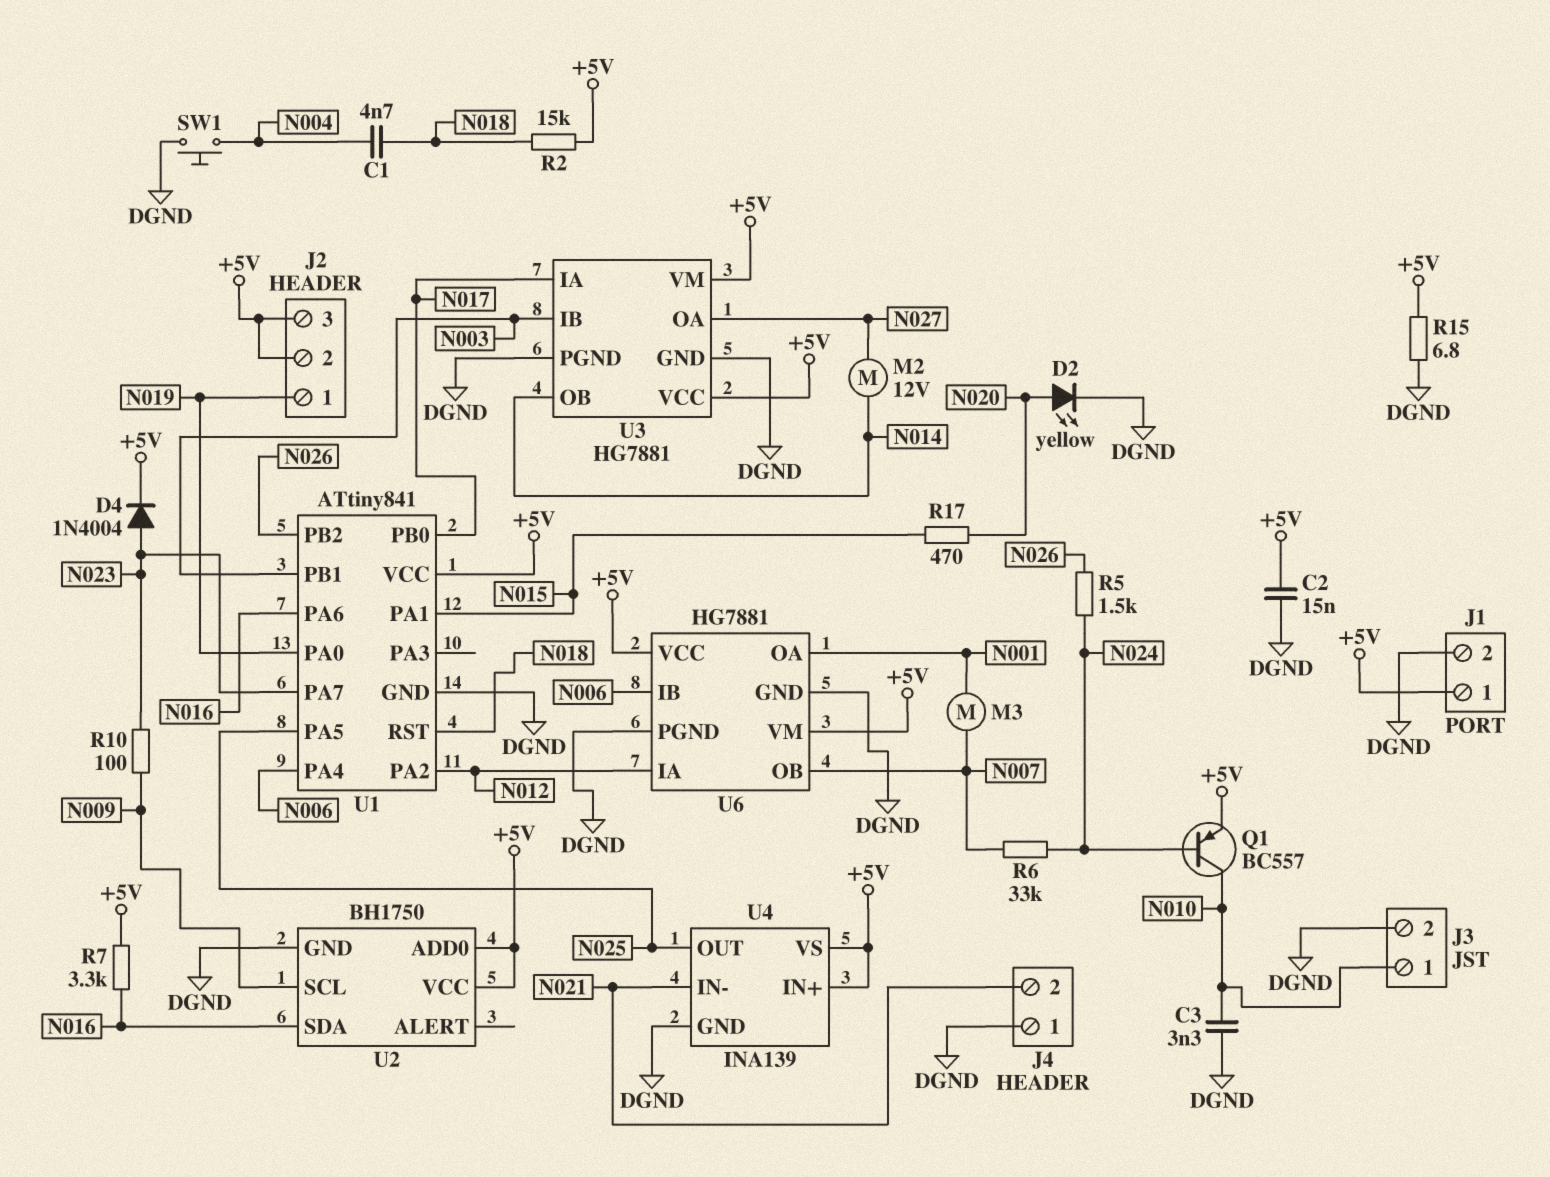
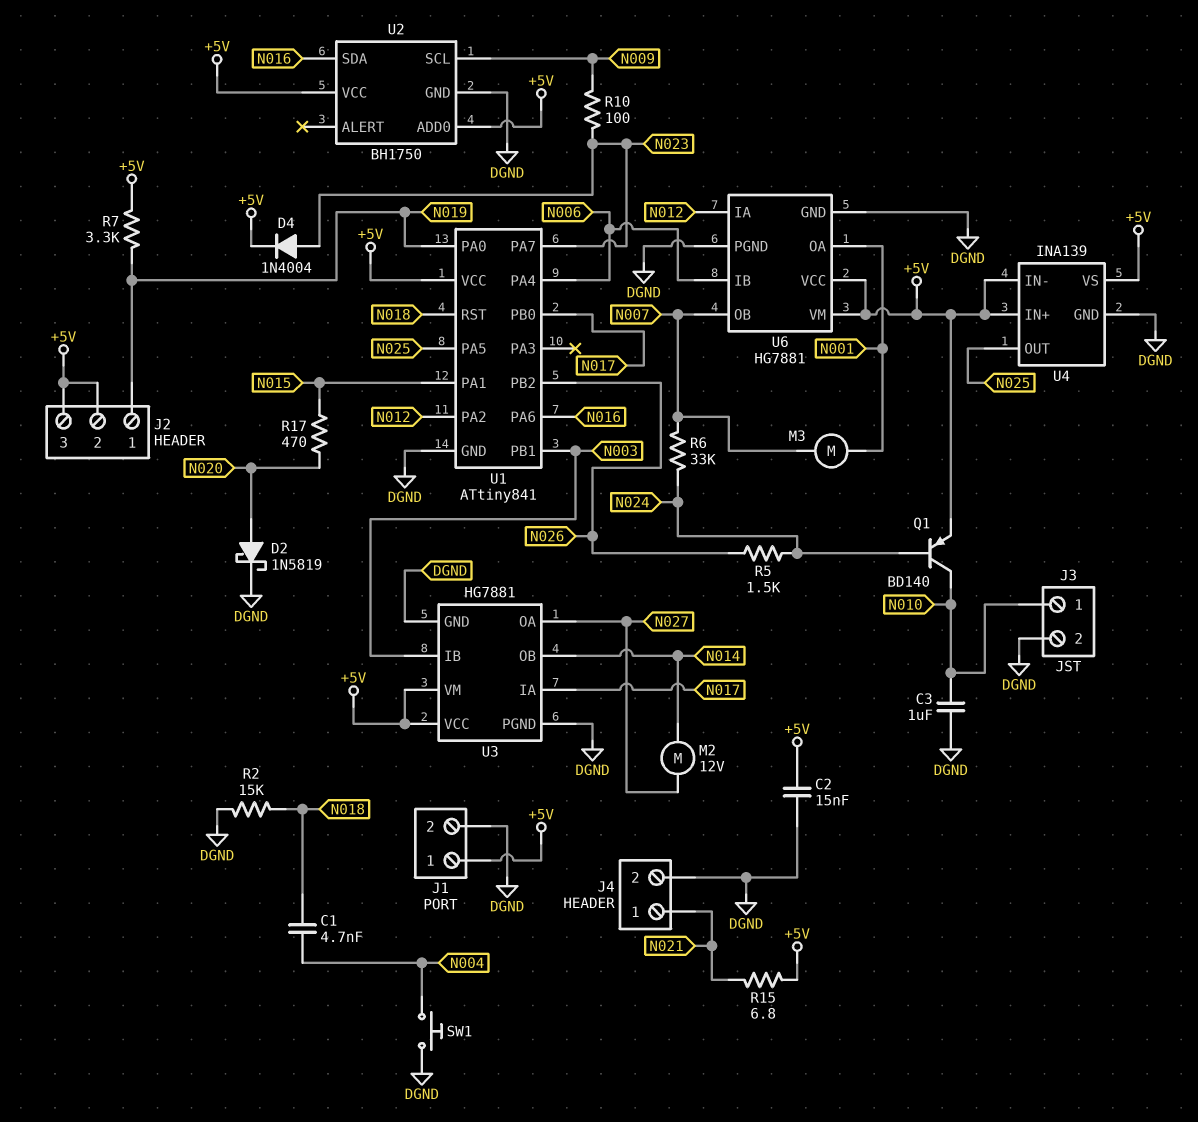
C3: 3.3nF (DGND, N010) -> 1uF (DGND, N010)
D2: LED yellow (A N020, K DGND) -> schottky 1N5819 (A N020, K DGND)
J4 pin 1: DGND -> N021
J4 pin 2: N021 -> DGND
Q1: PNP BC557 (B N024, C N010, E +5V) -> PNP BD140 (B N024, C N010, E +5V)
R2: 15k (+5V, N018) -> 15k (DGND, N018)
R7: 3.3k (+5V, N016) -> 3.3k (+5V, N019)
R15: 6.8 (+5V, DGND) -> 6.8 (+5V, N021)
U4 pin IN-: N021 -> +5V

